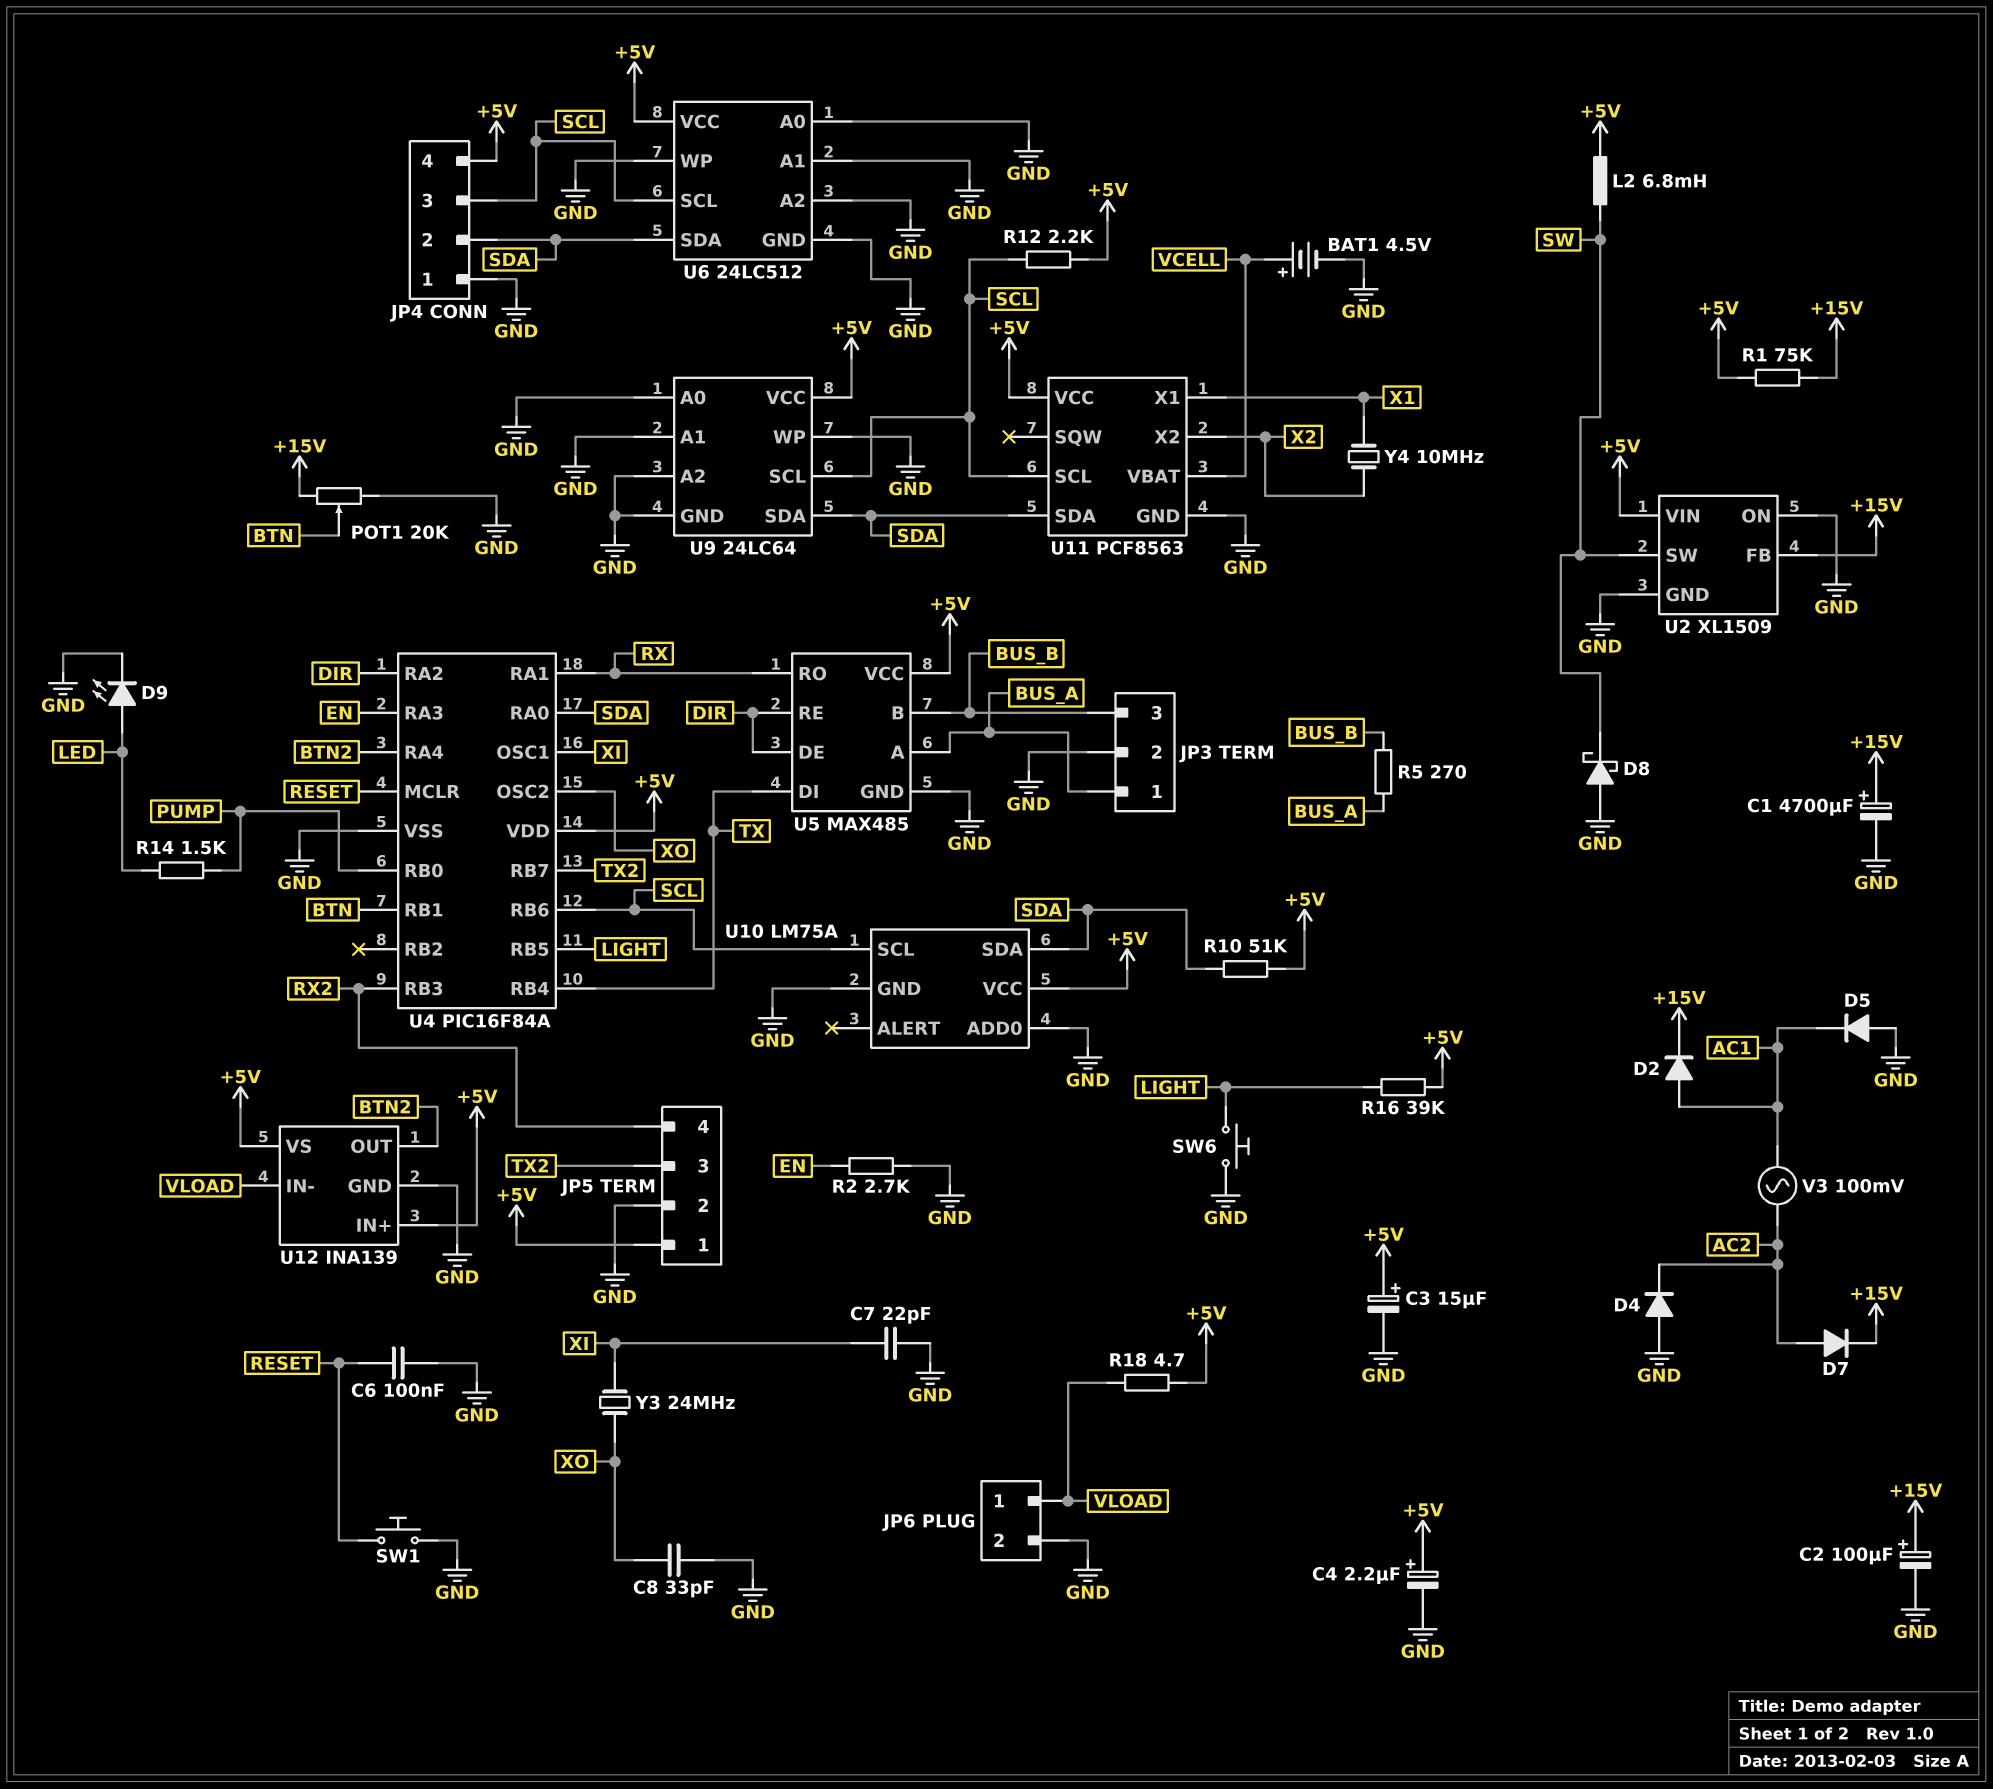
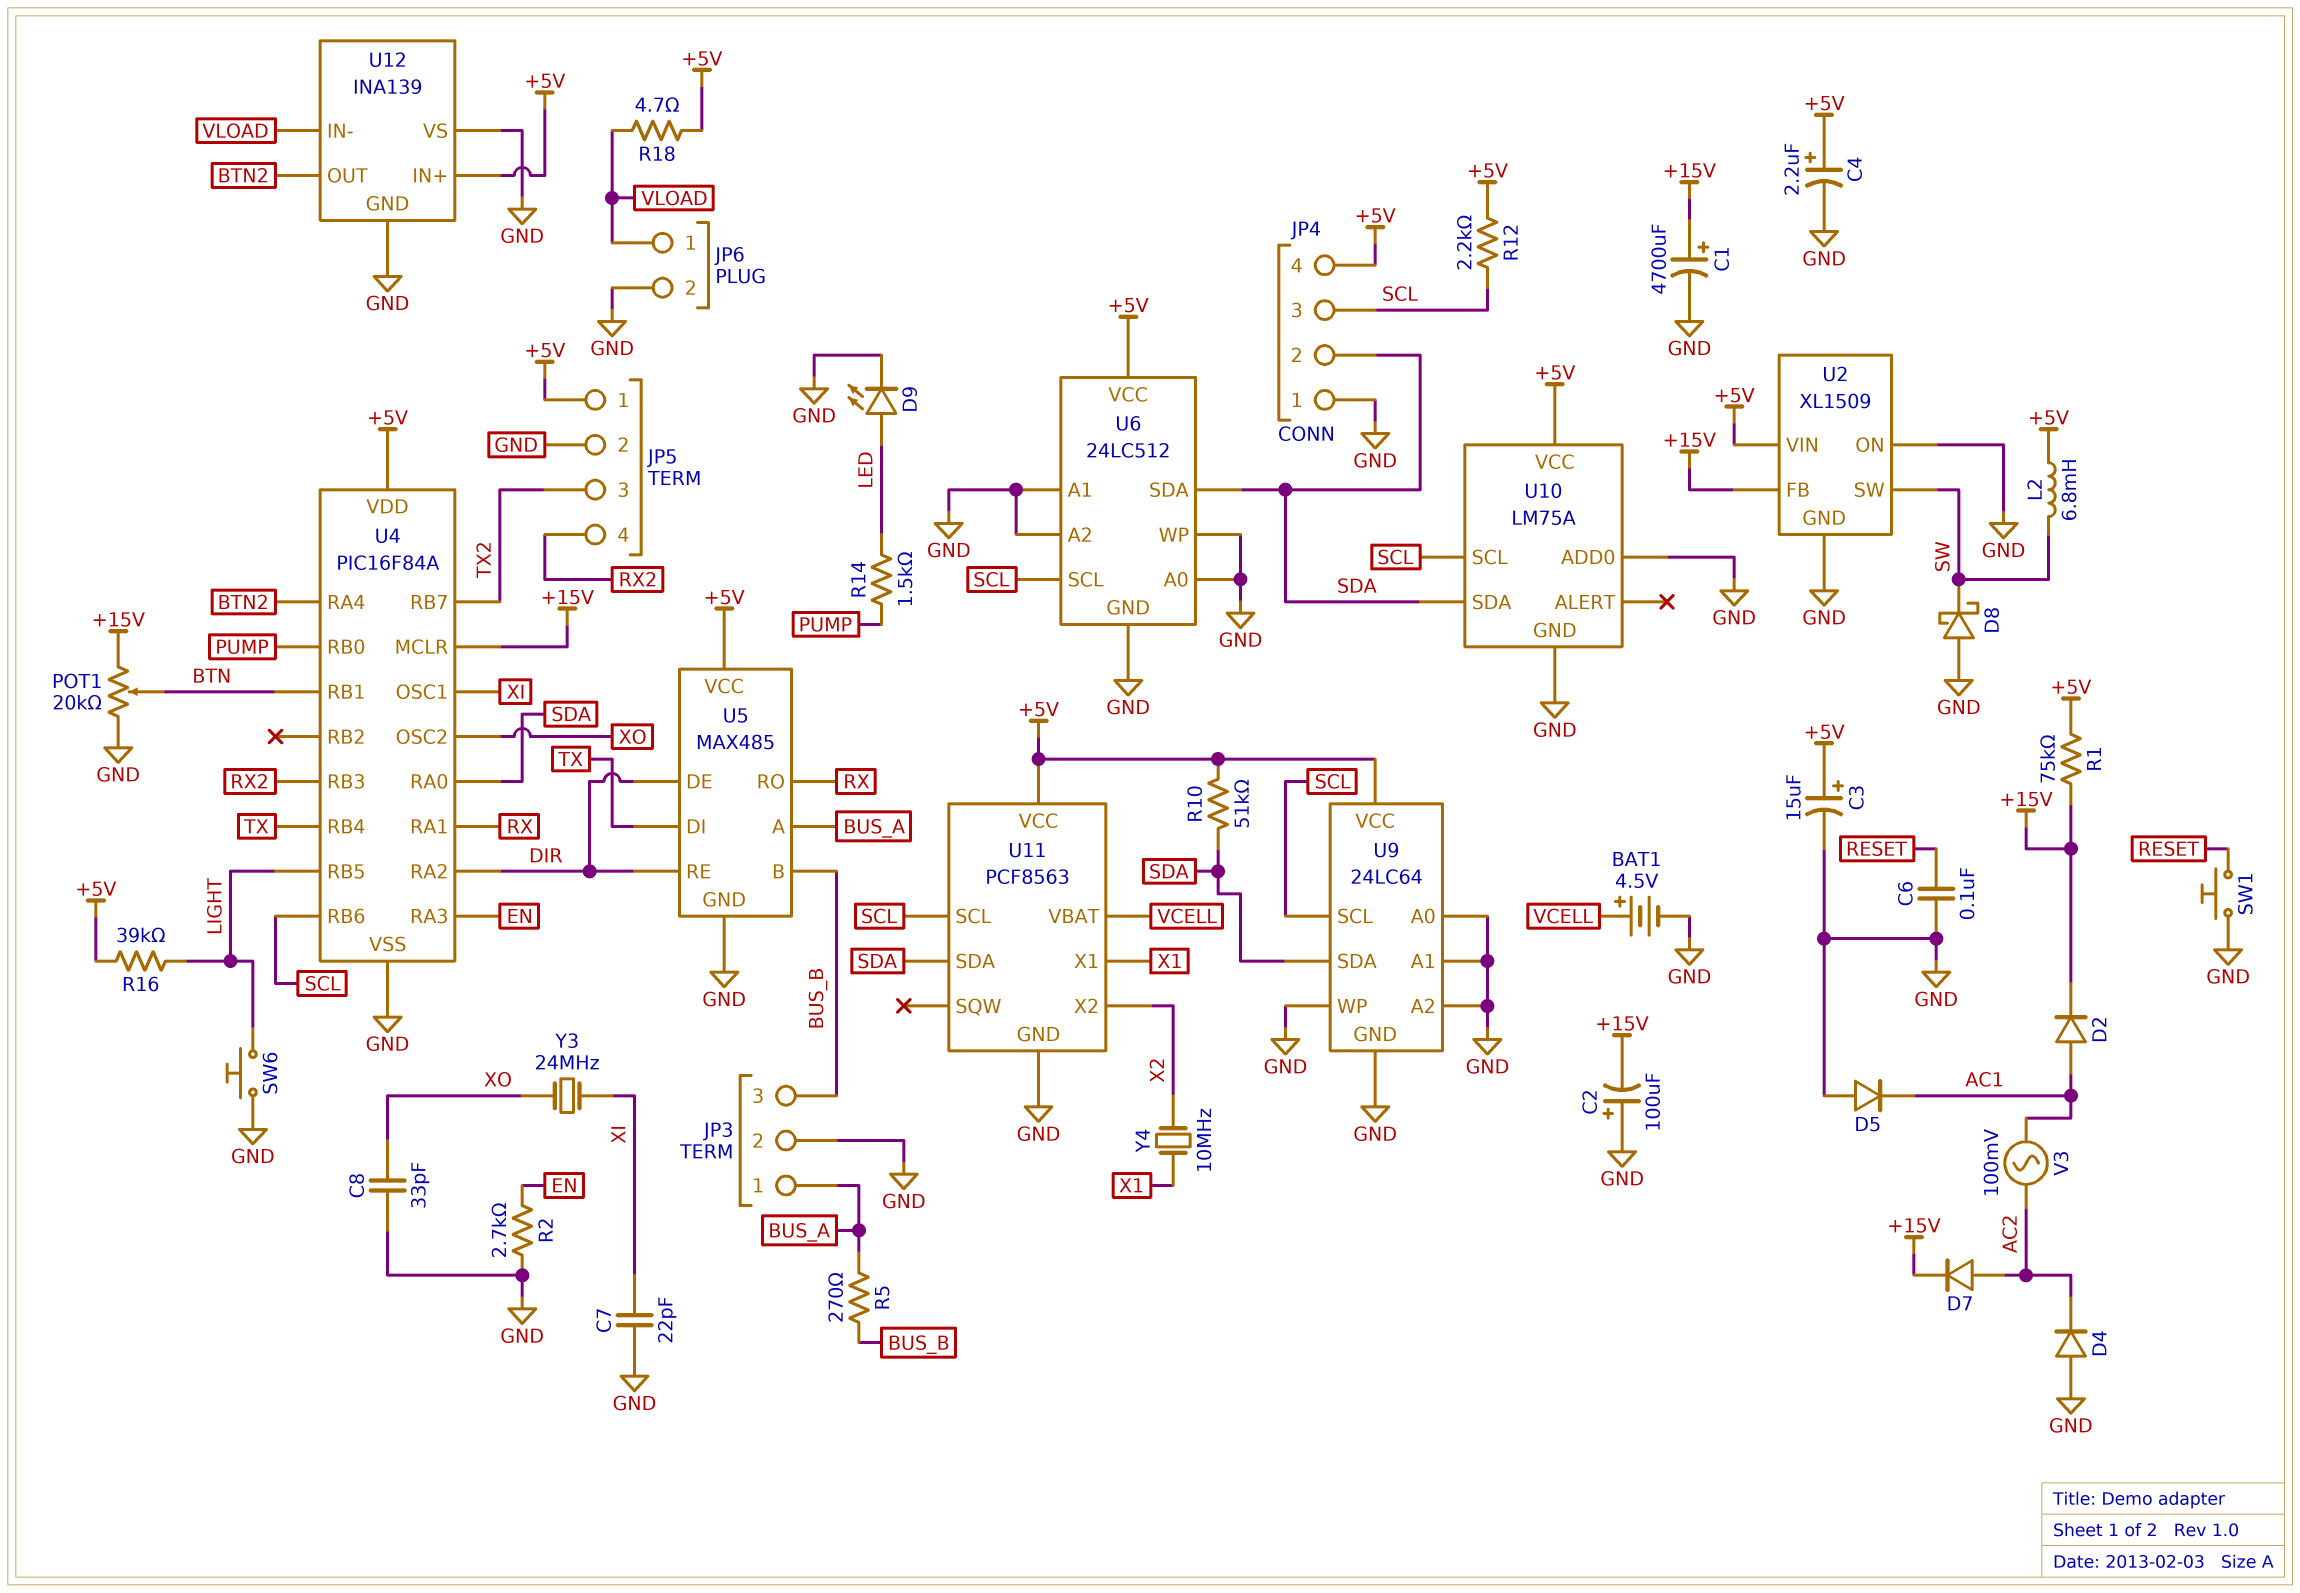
C2: 100uF (plus +15V, minus GND) -> 100uF (plus GND, minus +15V)
U4 pin MCLR: RESET -> +15V
U12 pin VS: +5V -> GND

